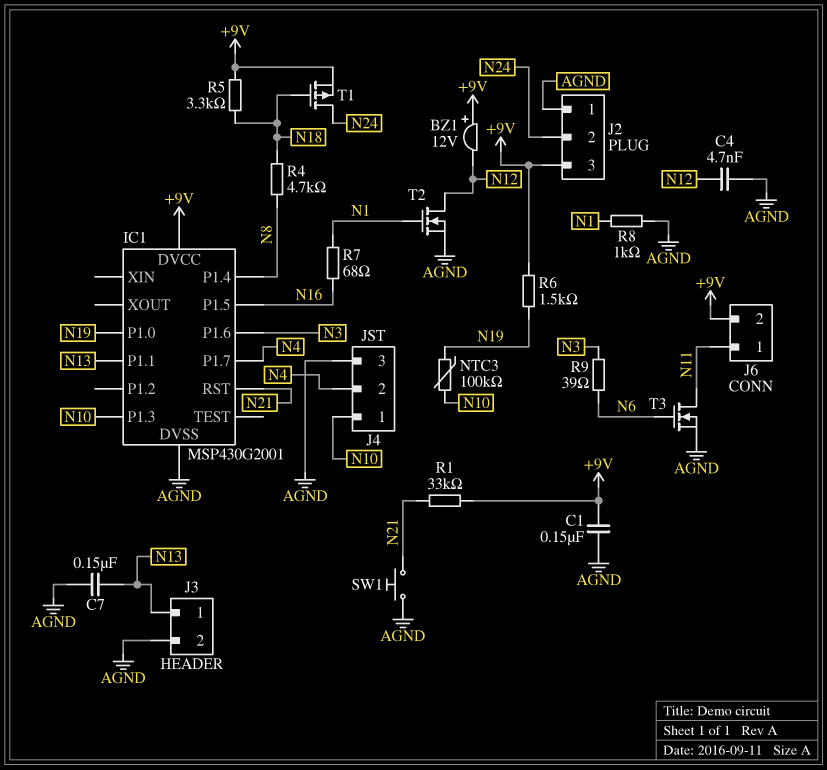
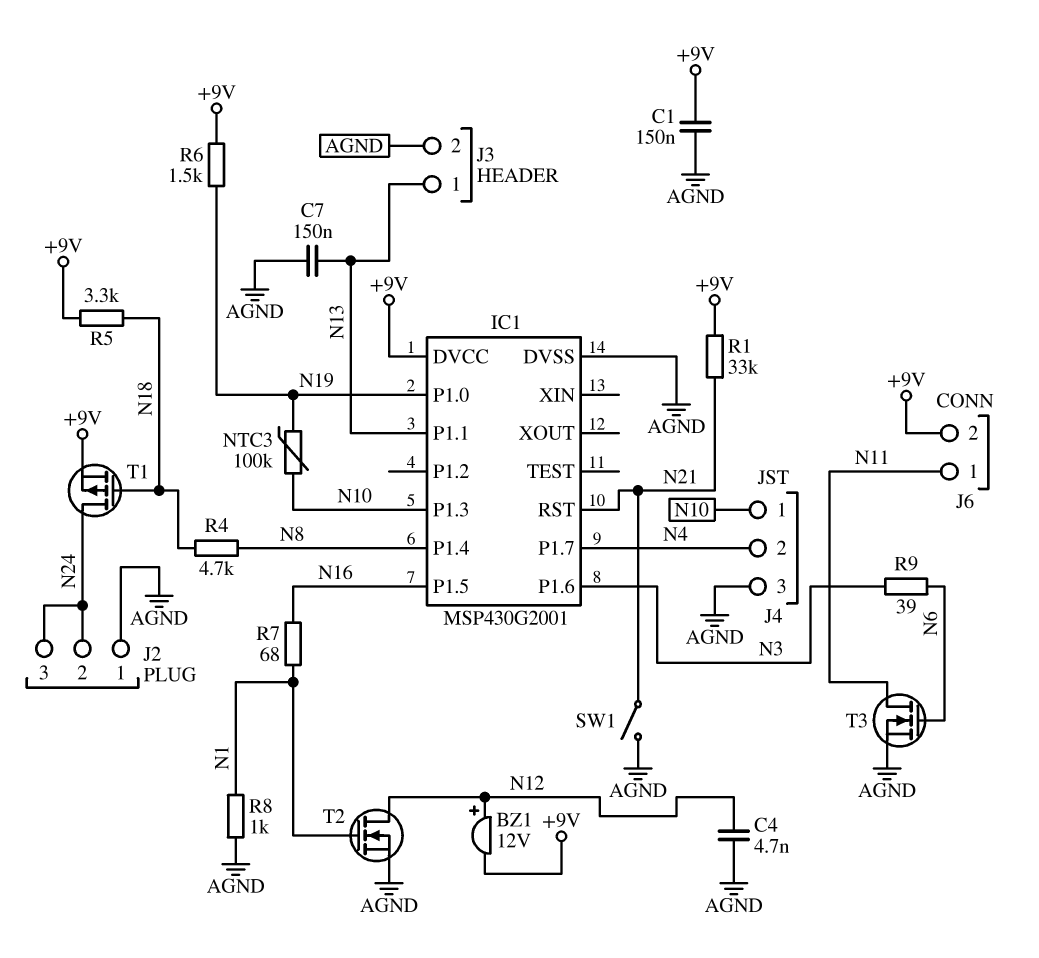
BZ1: buzzer 12V (plus +9V, minus N12) -> buzzer 12V (plus N12, minus +9V)
J2 pin 3: +9V -> N24
SW1: button (AGND, N21) -> switch (AGND, N21)

